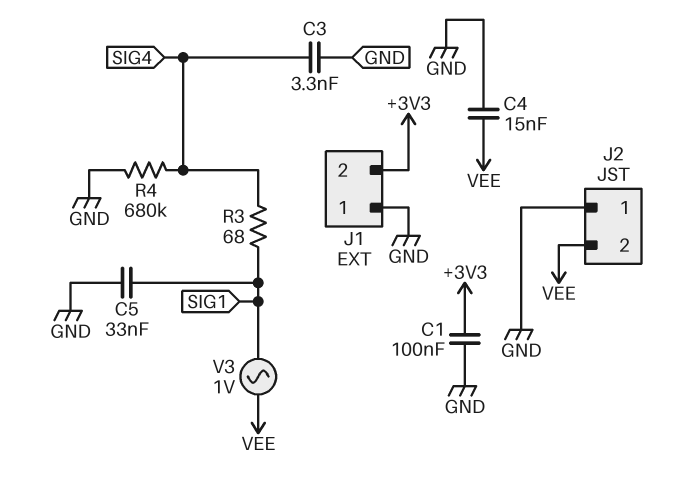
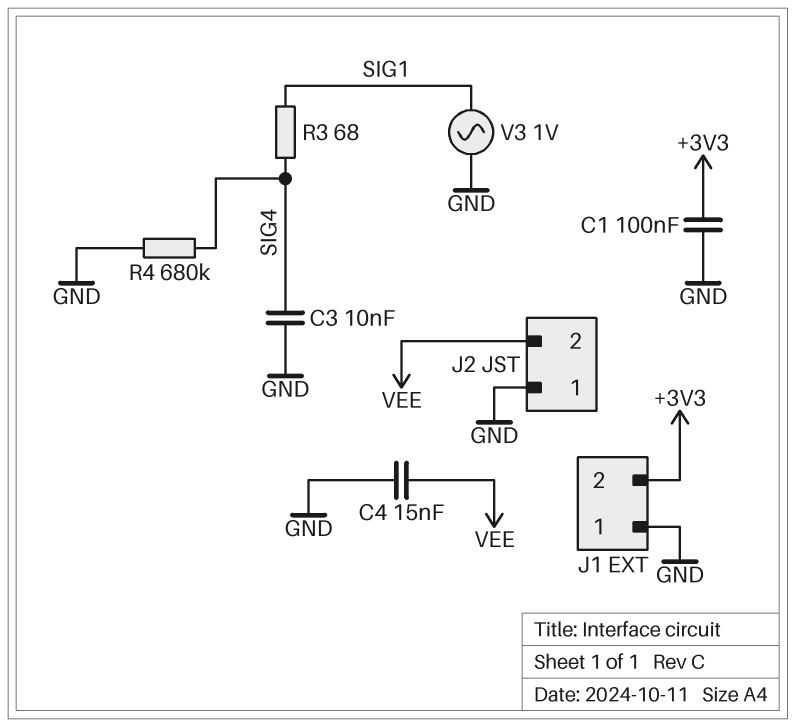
C3: 3.3nF (GND, SIG4) -> 10nF (GND, SIG4)
C5: 33nF (GND, SIG1) -> none
V3: AC 1V (SIG1, VEE) -> AC 1V (GND, SIG1)

